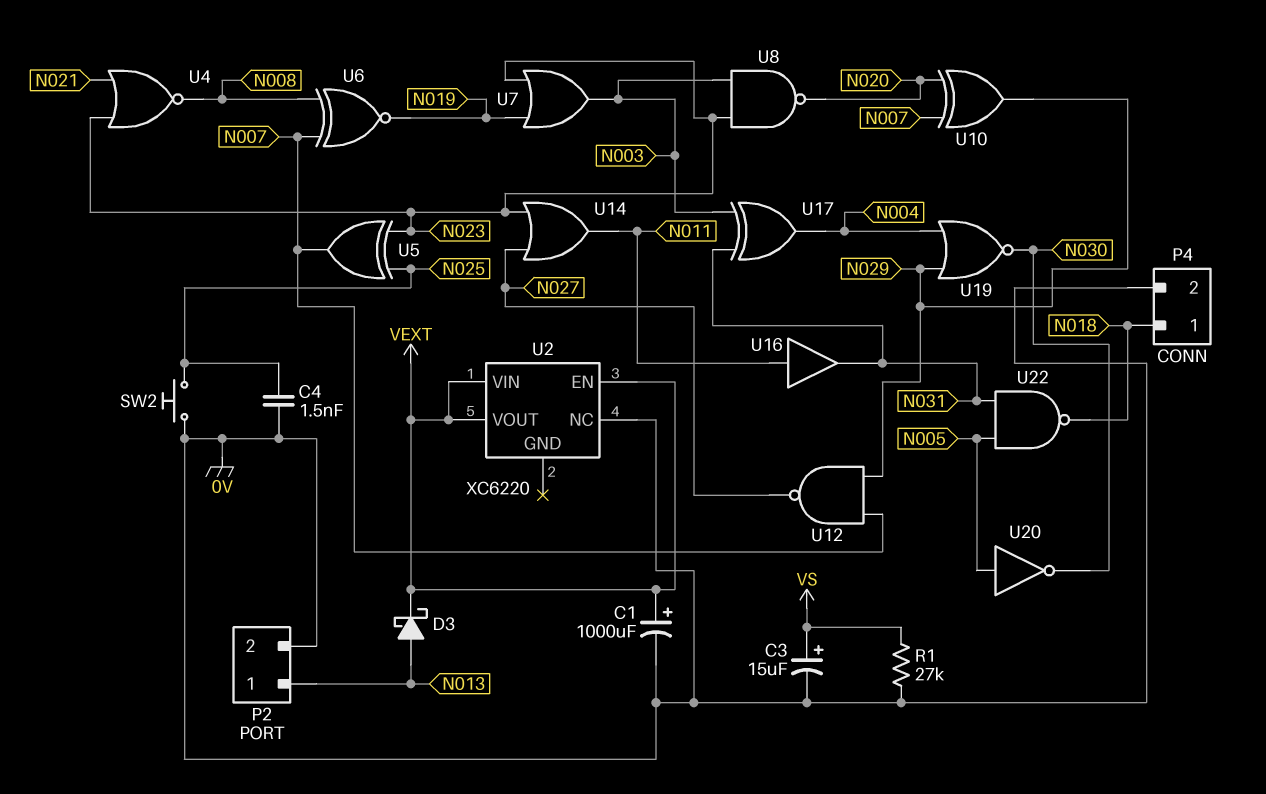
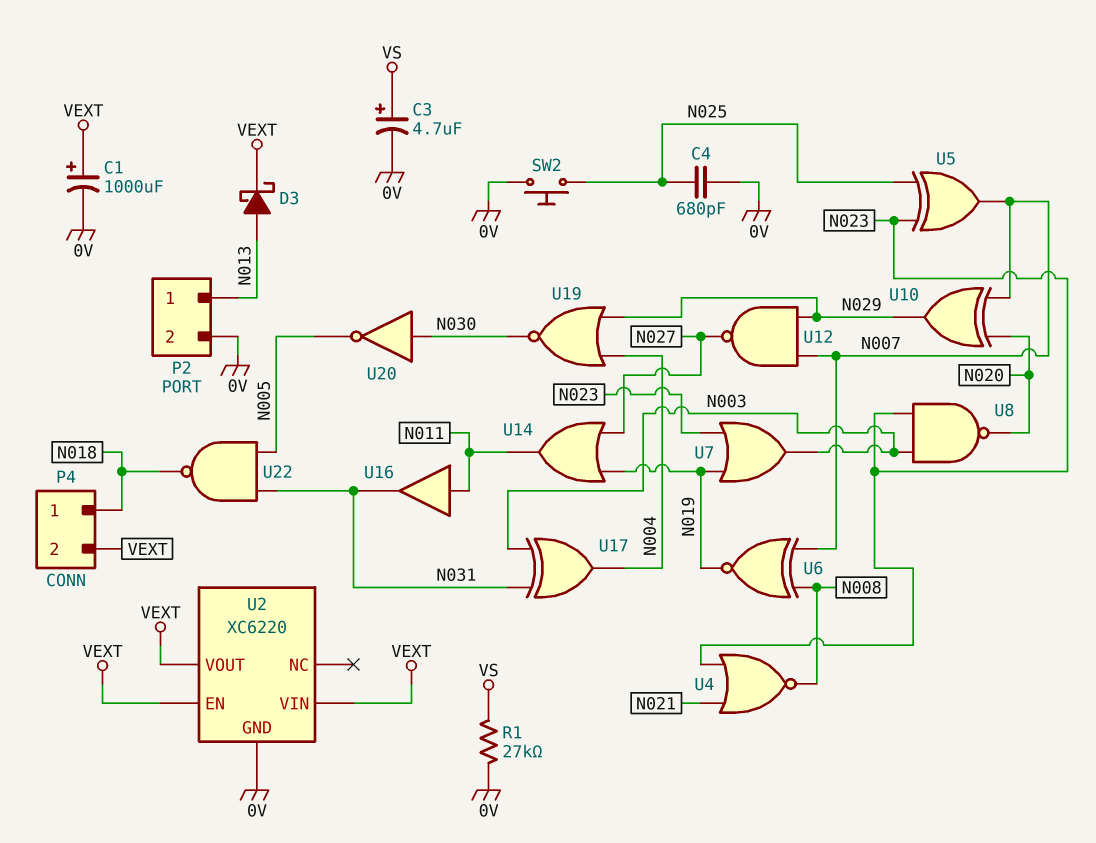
C3: 15uF (plus VS, minus 0V) -> 4.7uF (plus VS, minus 0V)
C4: 1.5nF (0V, N025) -> 680pF (0V, N025)
P4 pin 2: 0V -> VEXT
U2 pin GND: none -> 0V
U2 pin NC: 0V -> none
U14: OR (in N023, in N027, out N011) -> OR (in N019, in N027, out N011)
U20: NOT (in N005, out N030) -> NOT (in N030, out N005)

